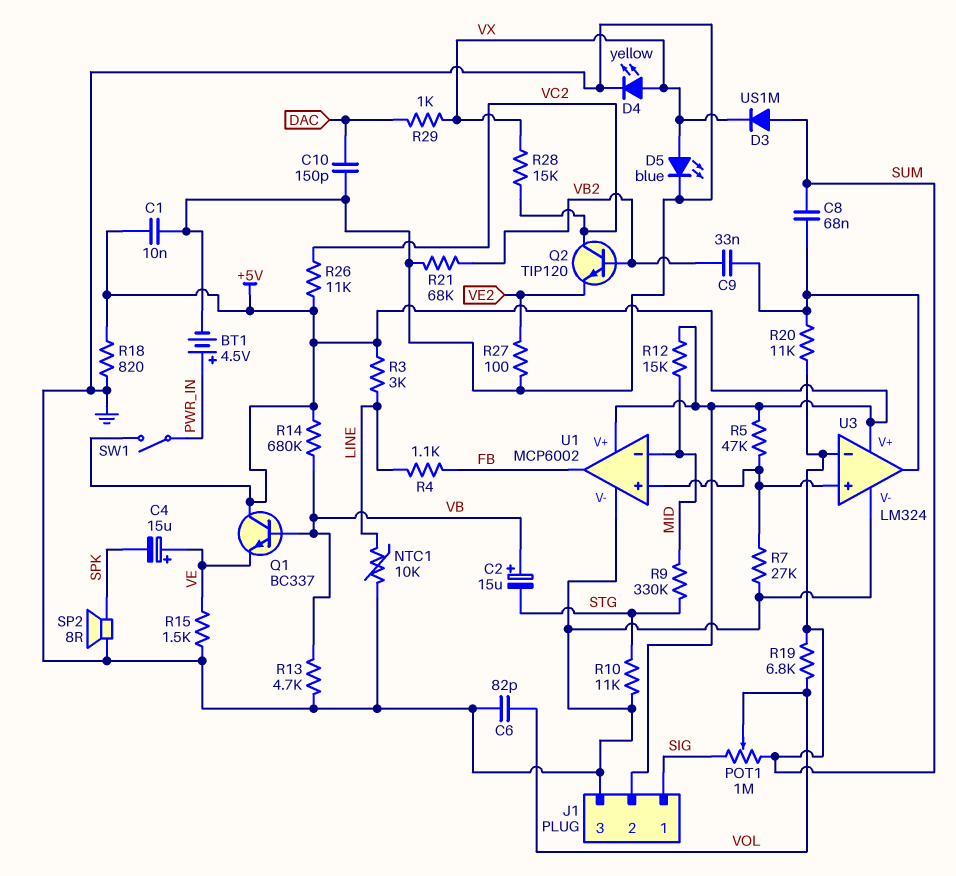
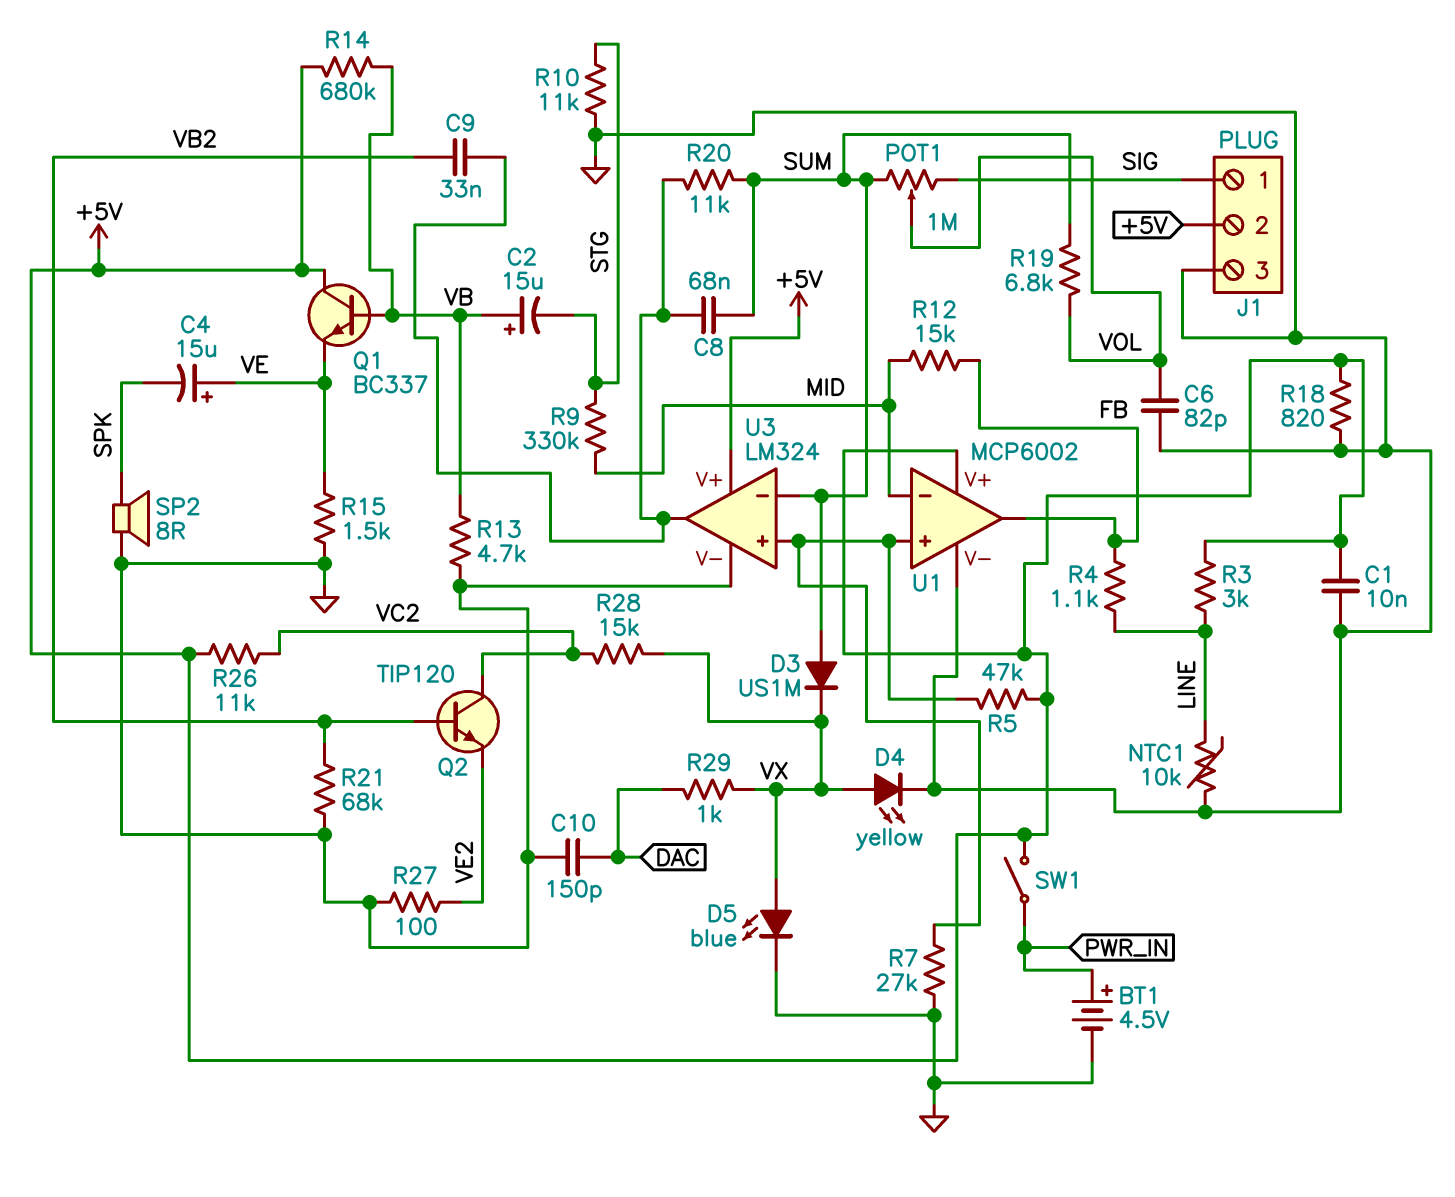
R12: 15k (+5V, MID) -> 15k (FB, MID)

